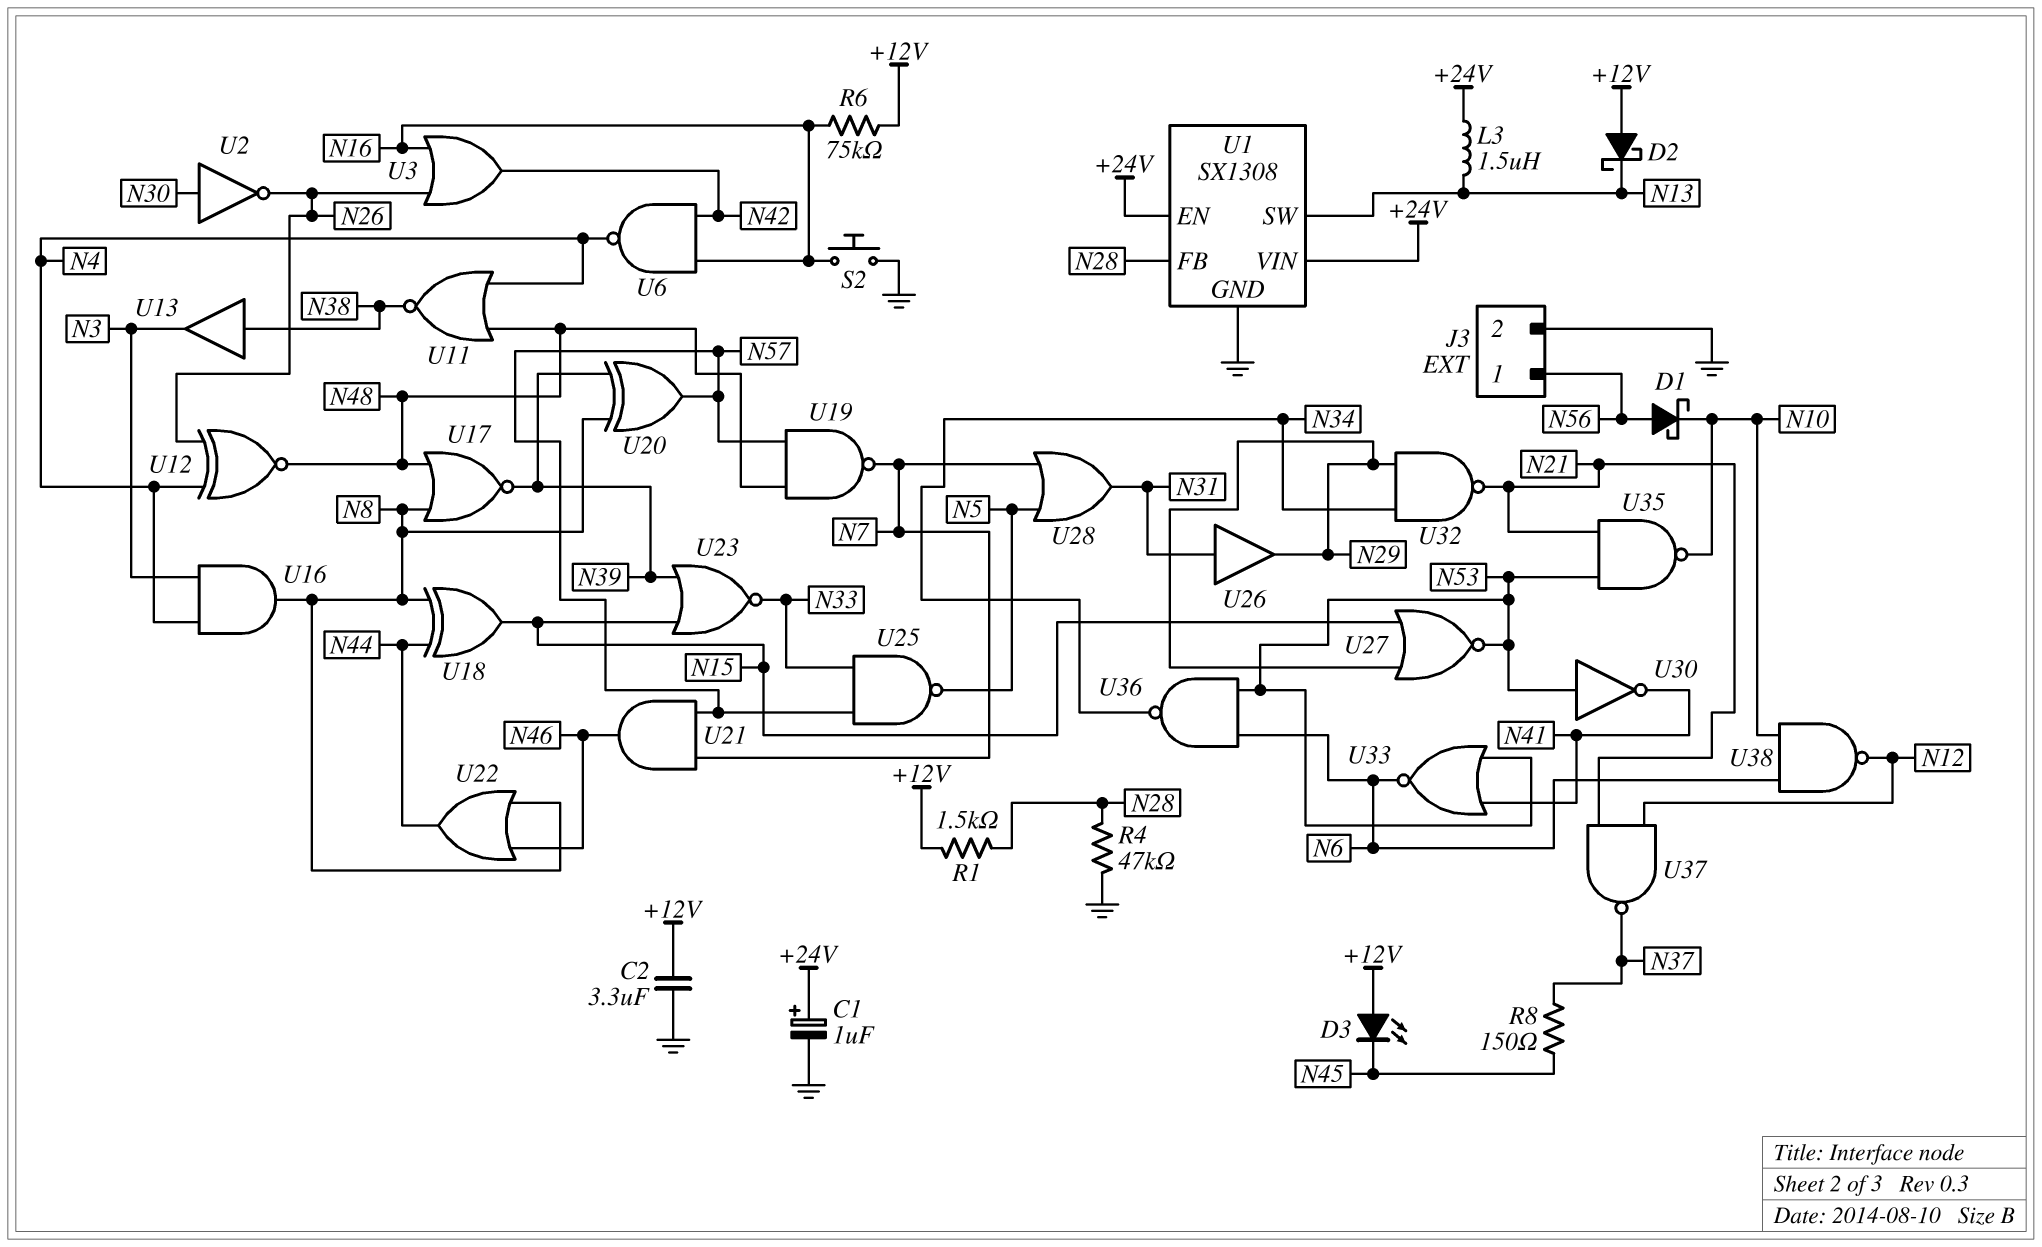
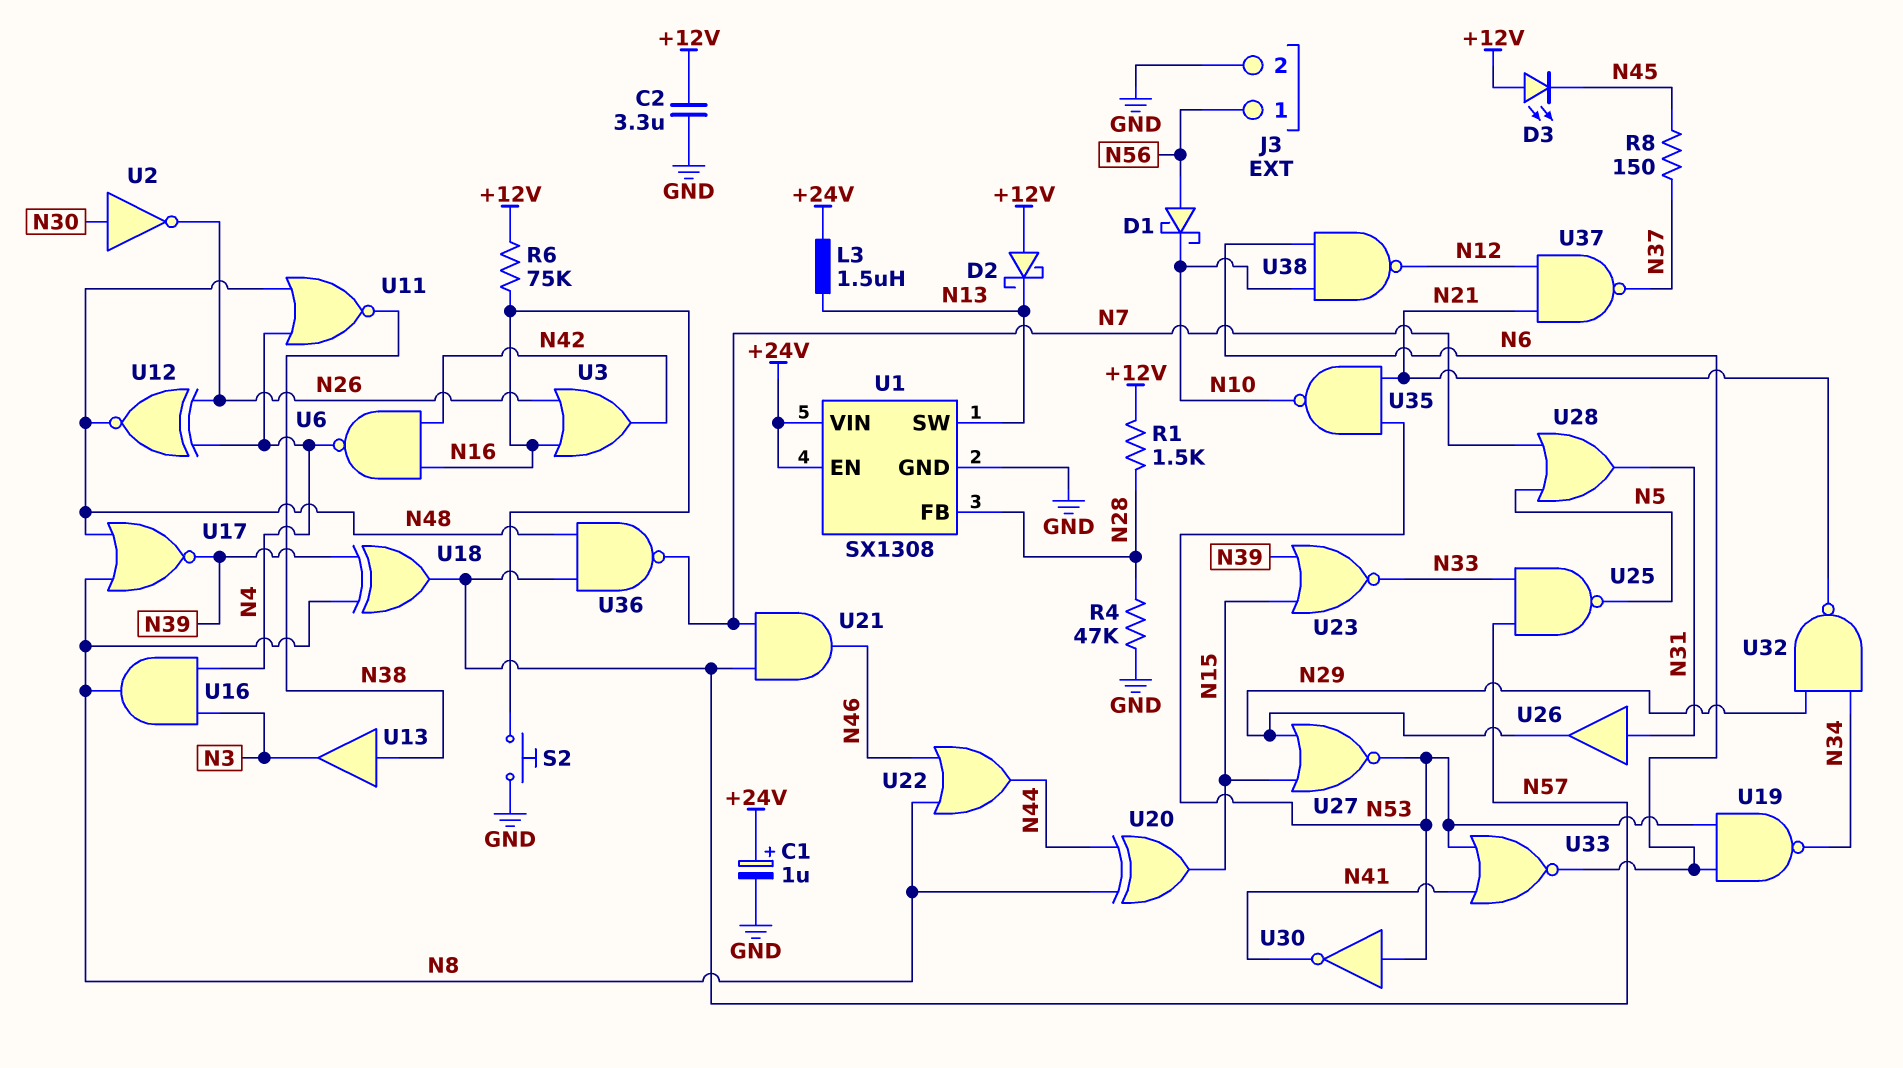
U18: XOR (in N8, in N44, out N15) -> XOR (in N8, in N39, out N57)
U19: NAND (in N48, in N57, out N7) -> NAND (in N6, in N53, out N34)
U20: XOR (in N8, in N39, out N57) -> XOR (in N8, in N44, out N15)
U36: NAND (in N6, in N53, out N34) -> NAND (in N48, in N57, out N7)

